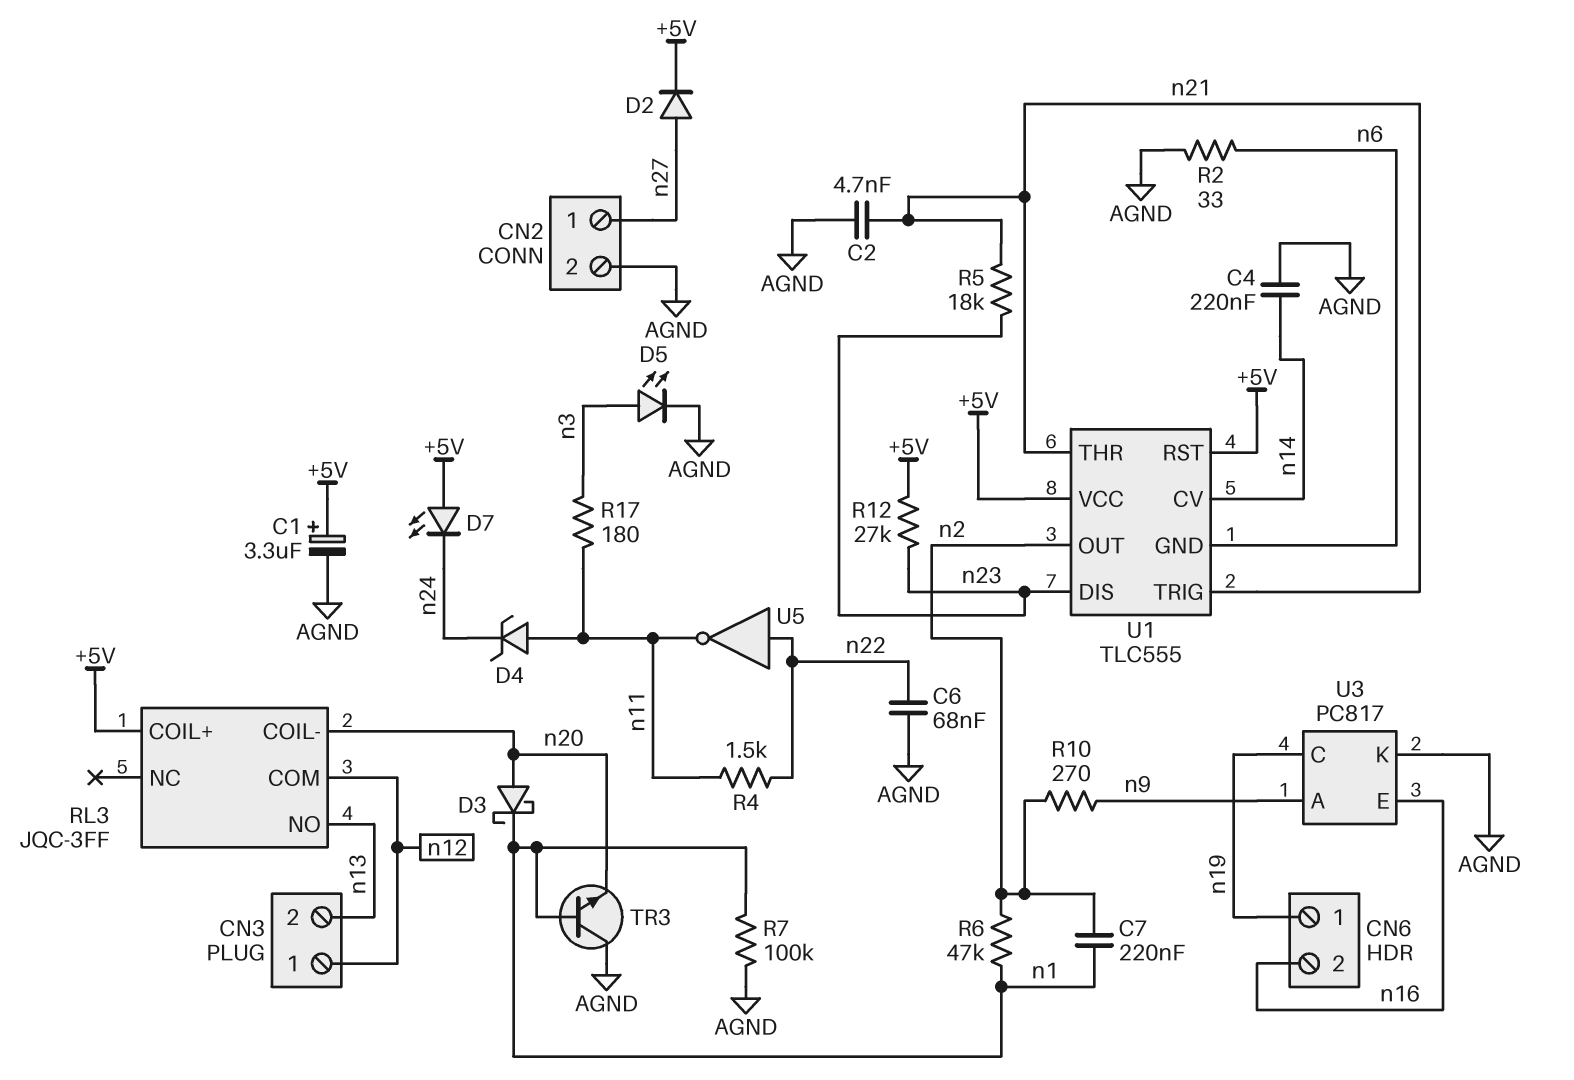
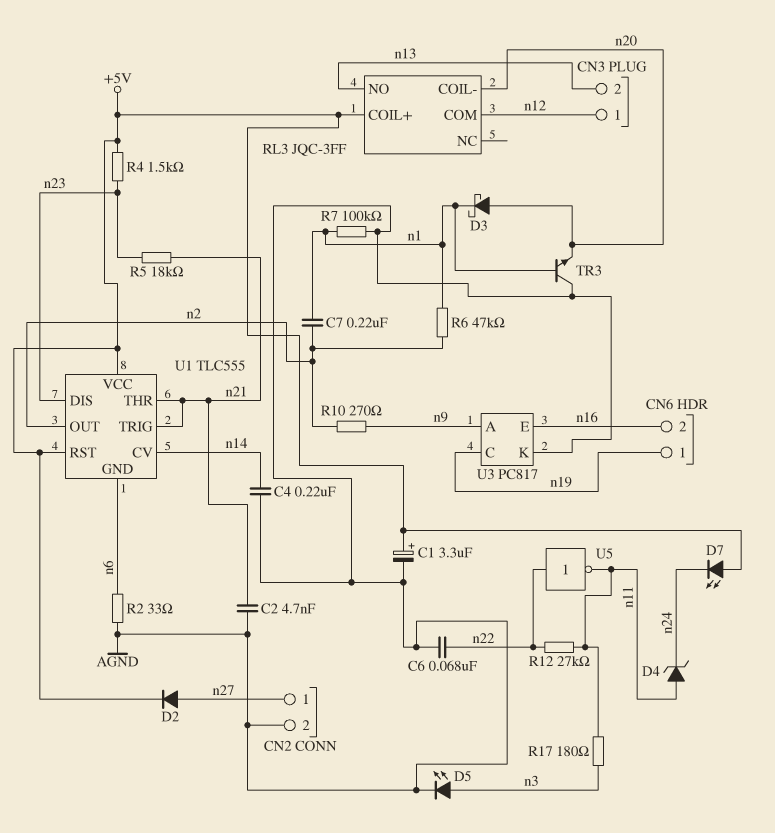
R4: 1.5k (n11, n22) -> 1.5k (+5V, n23)
R12: 27k (+5V, n23) -> 27k (n11, n22)

